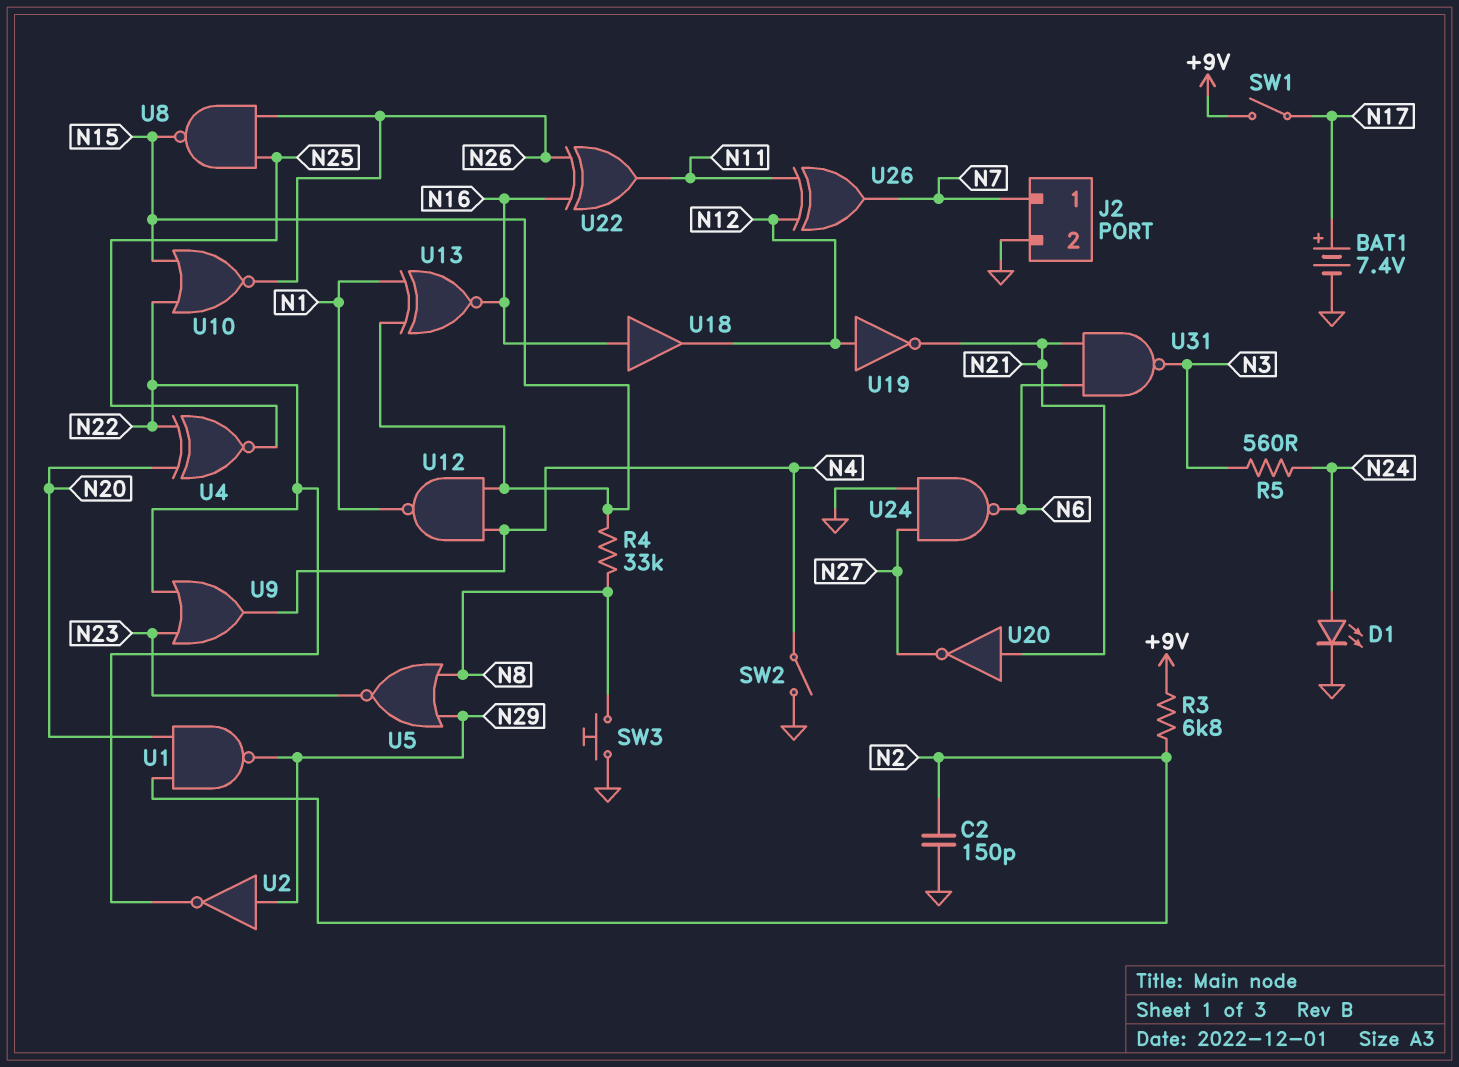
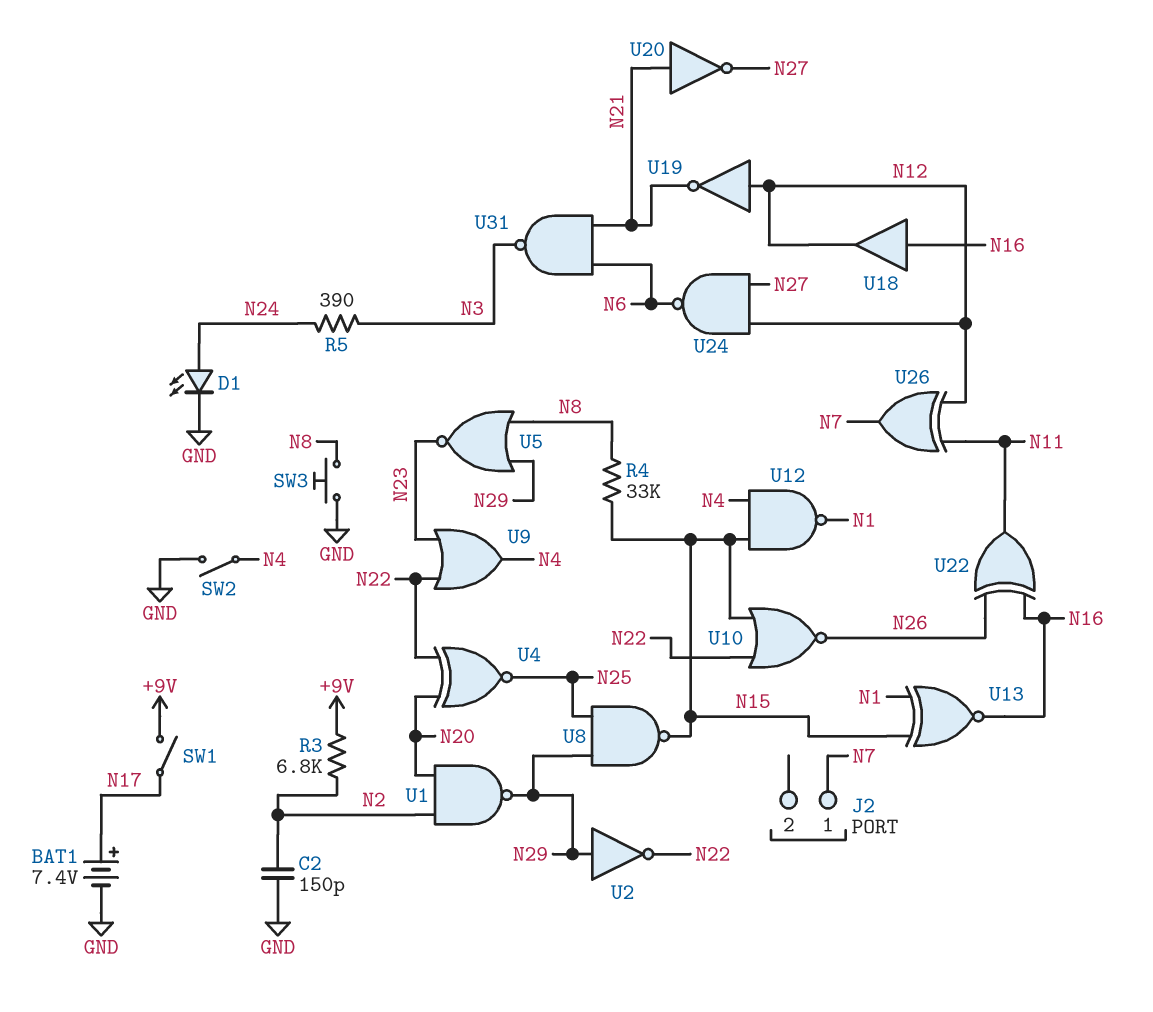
J2 pin 2: GND -> none
R5: 560 (N3, N24) -> 390 (N3, N24)
U8: NAND (in N25, in N26, out N15) -> NAND (in N25, in N29, out N15)
U24: NAND (in GND, in N27, out N6) -> NAND (in N12, in N27, out N6)

